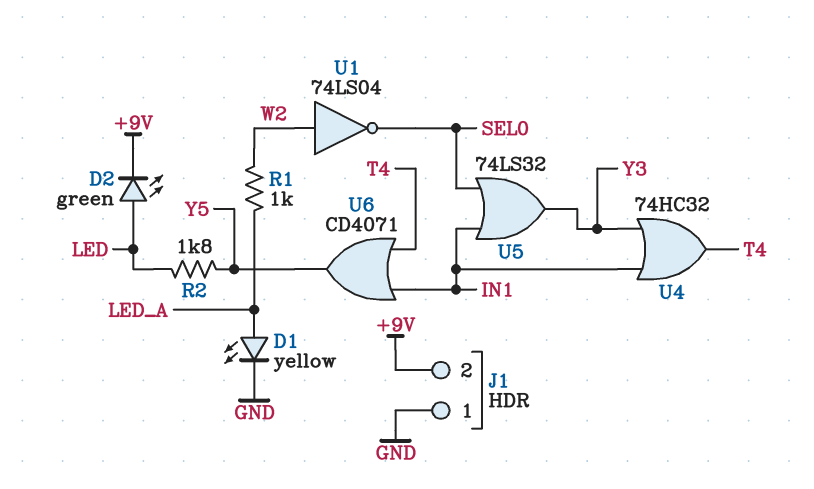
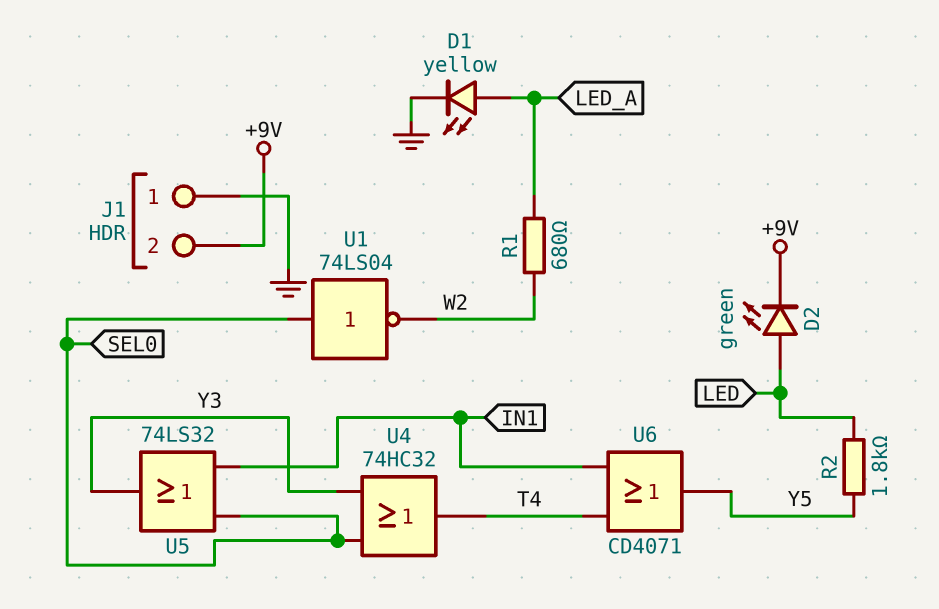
R1: 1k (LED_A, W2) -> 680 (LED_A, W2)
U1: NOT 74LS04 (in W2, out SEL0) -> NOT 74LS04 (in SEL0, out W2)
U4: OR 74HC32 (in IN1, in Y3, out T4) -> OR 74HC32 (in SEL0, in Y3, out T4)

